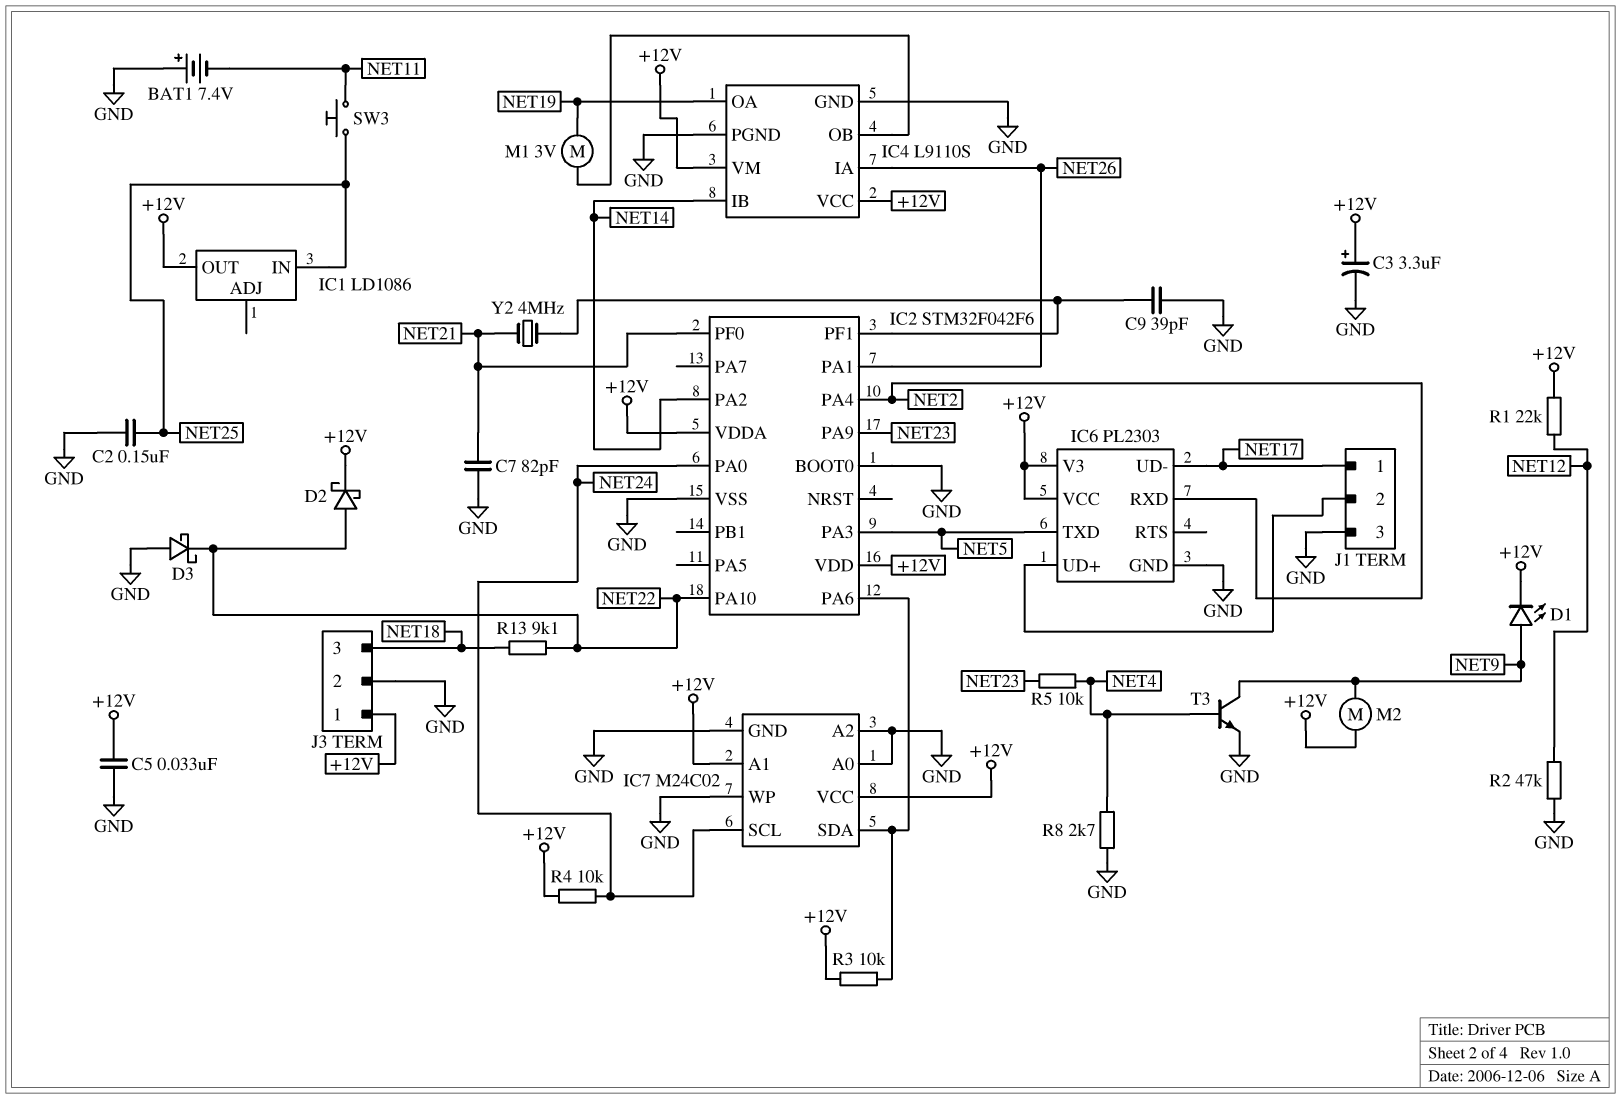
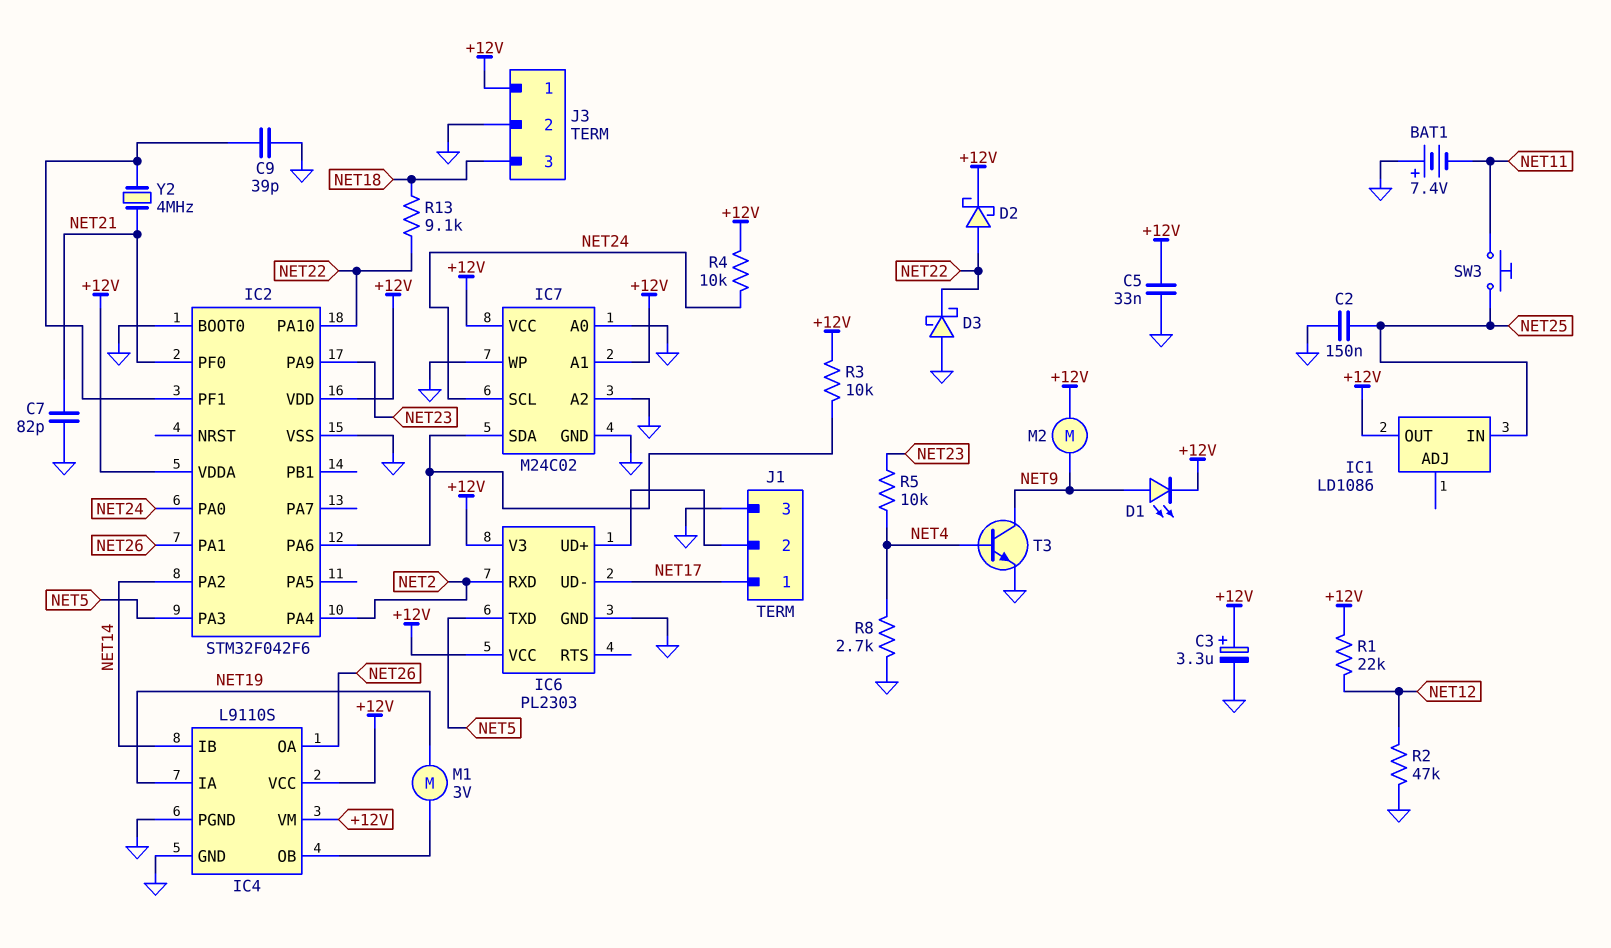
IC4 pin IA: NET26 -> NET19
IC4 pin OA: NET19 -> NET26

